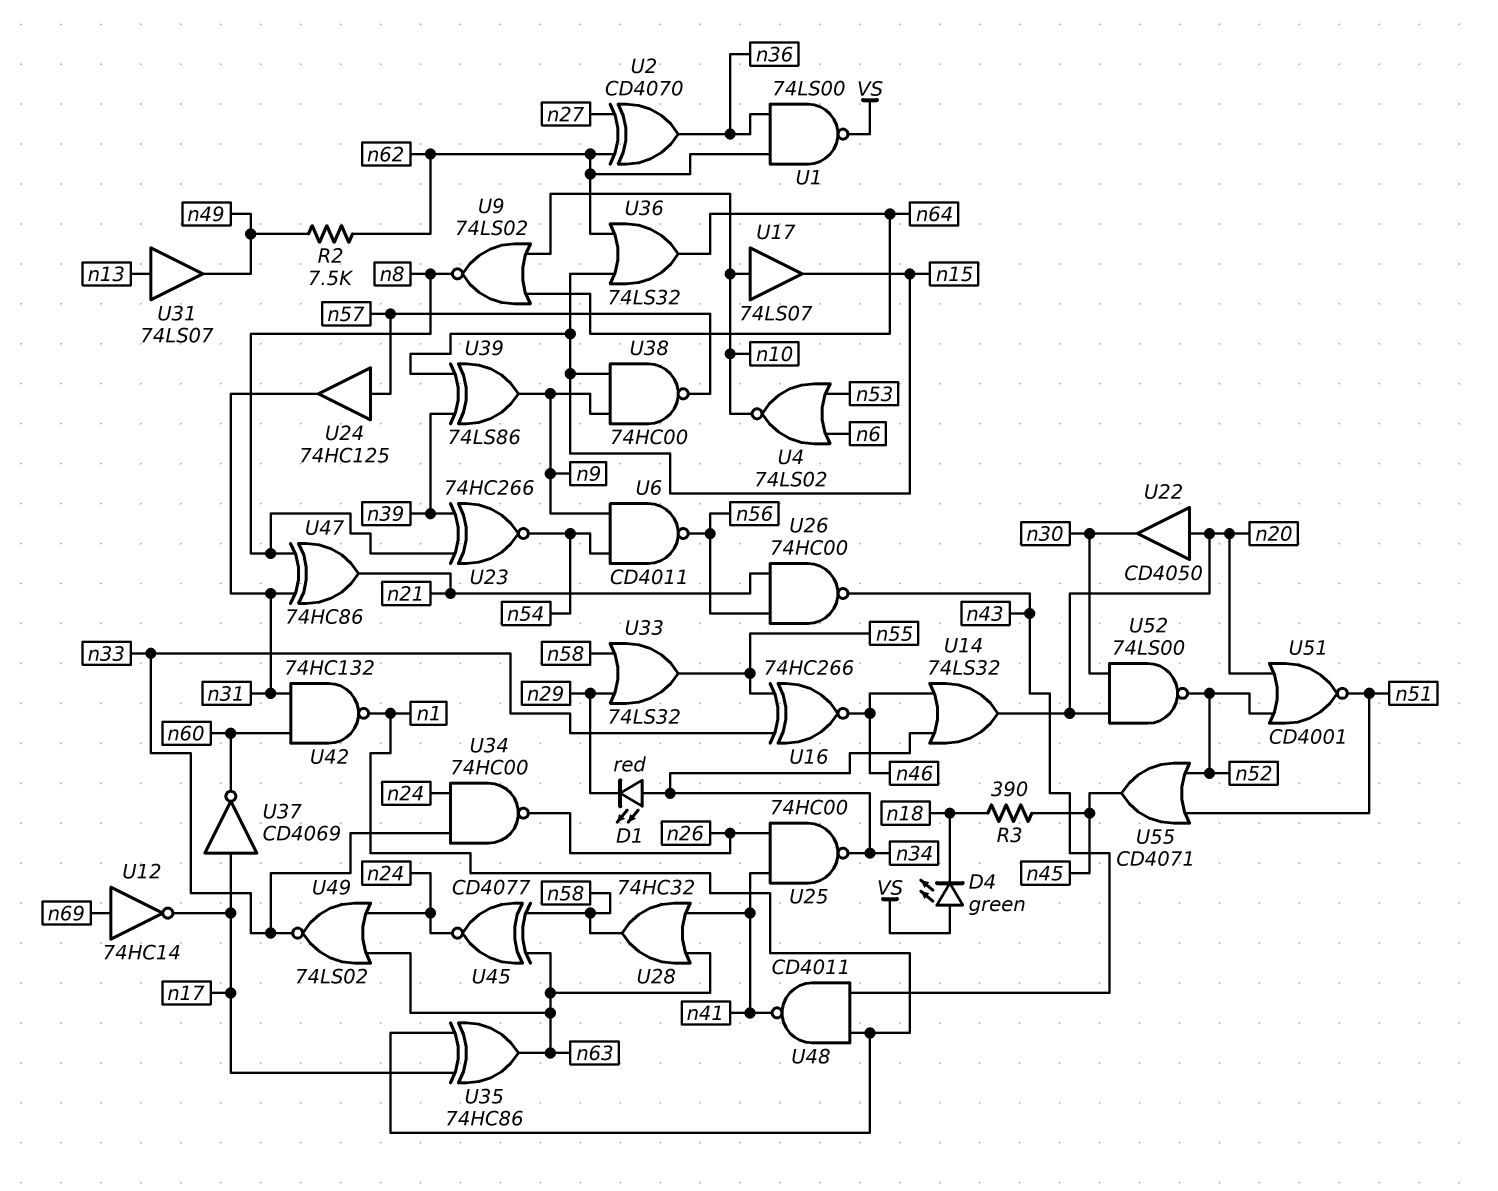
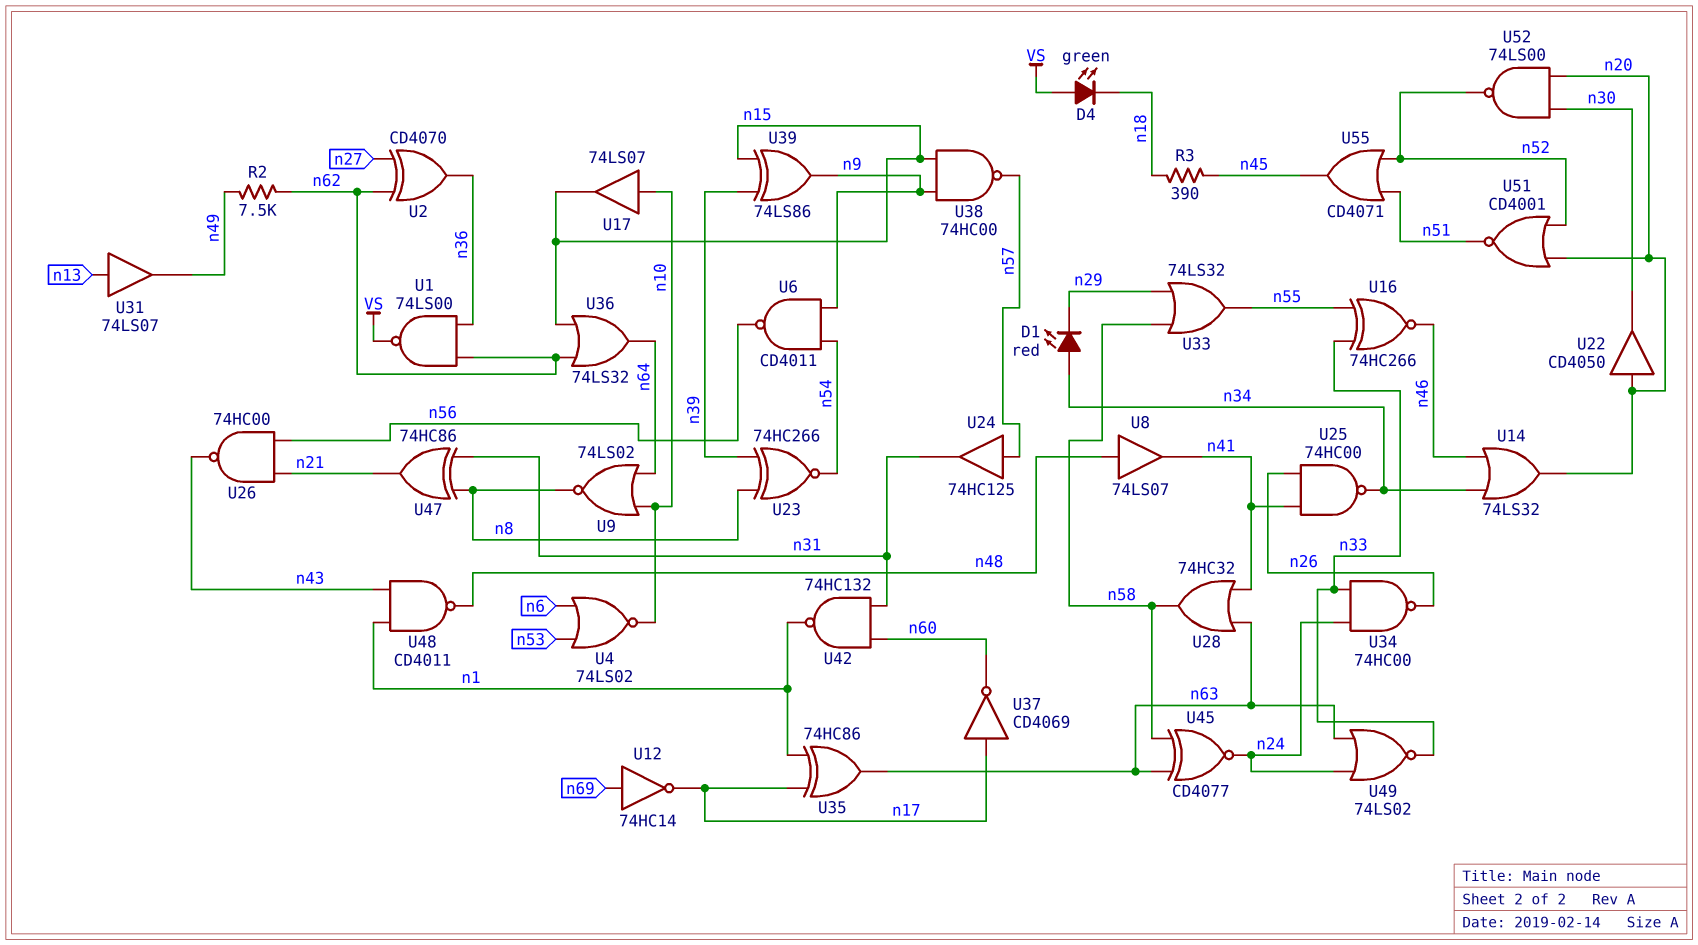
U8: none -> buffer 74LS07 (in n48, out n41)
U48: NAND CD4011 (in n1, in n43, out n41) -> NAND CD4011 (in n1, in n43, out n48)

